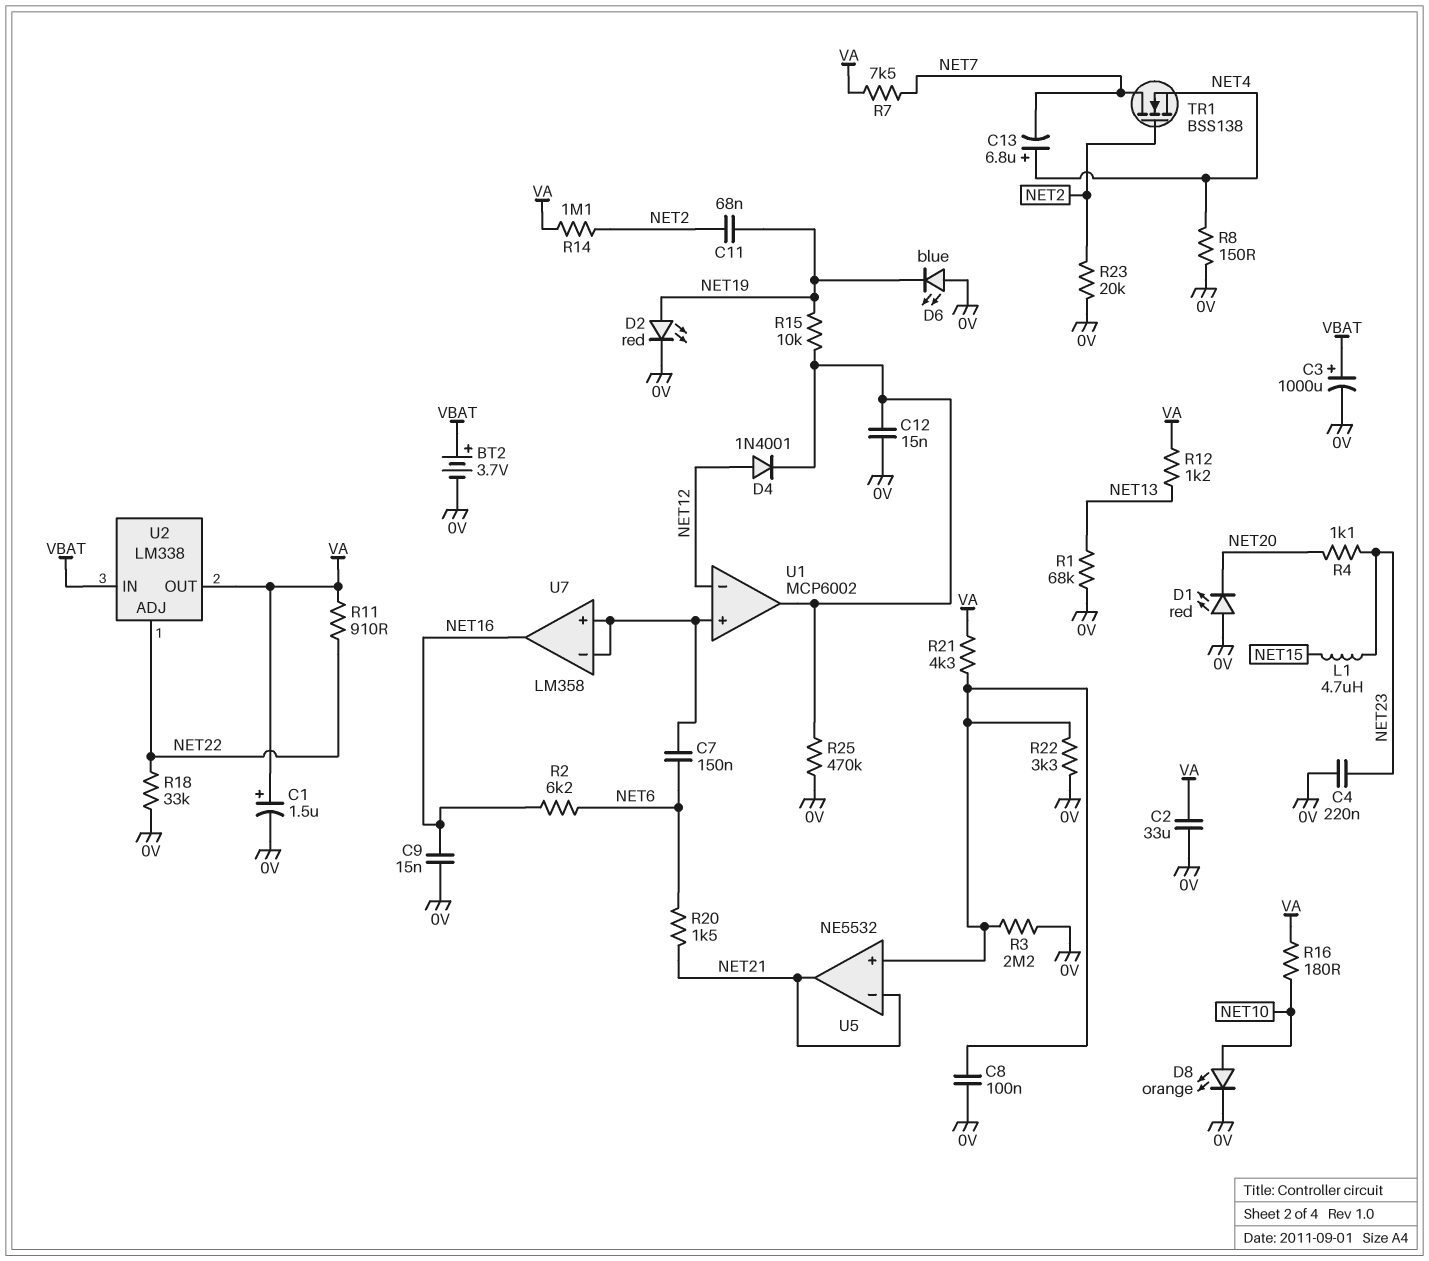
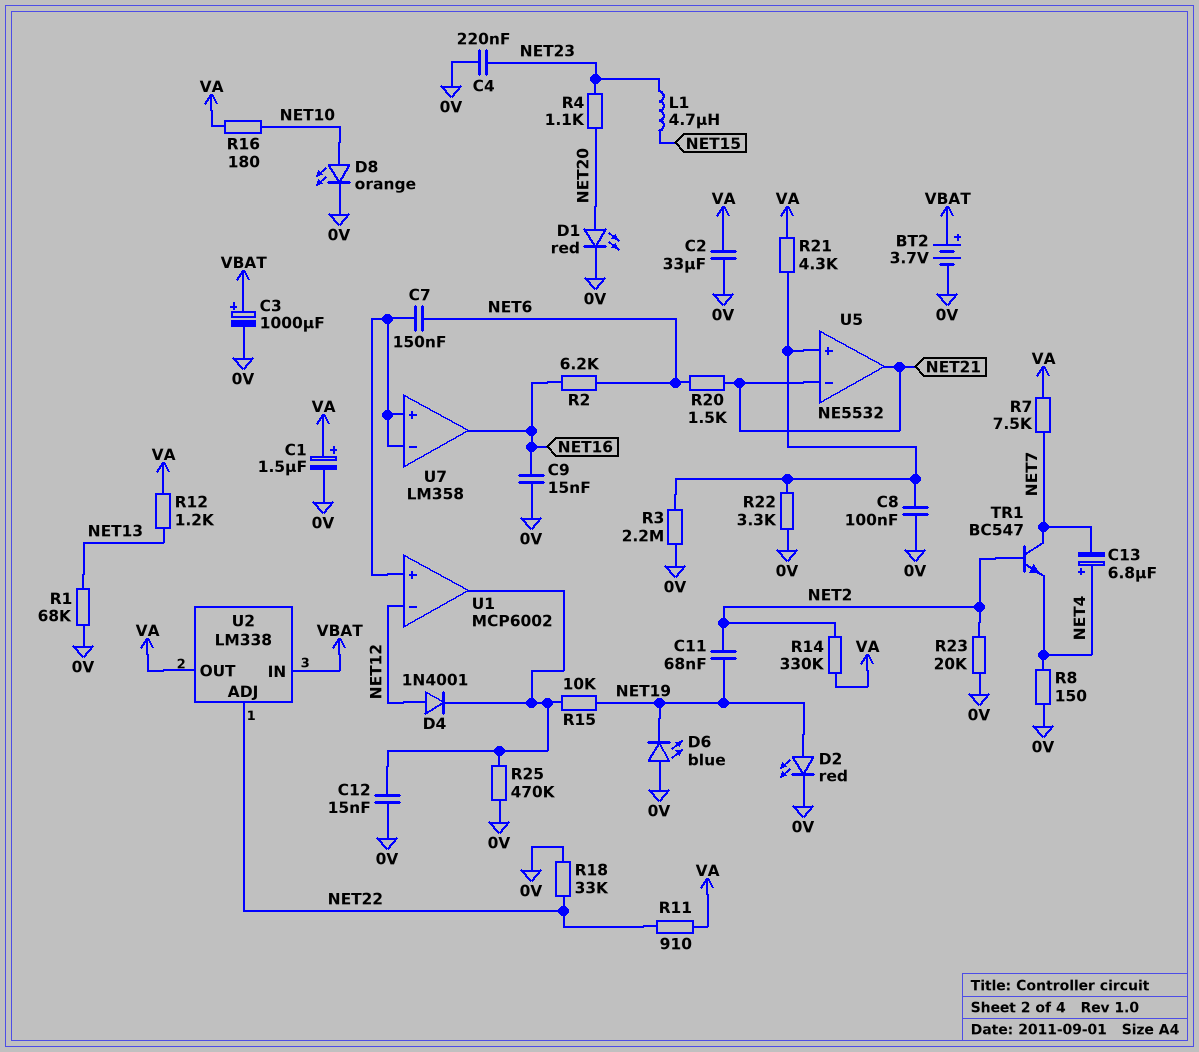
D1: LED red (A 0V, K NET20) -> LED red (A NET20, K 0V)
R14: 1.1M (NET2, VA) -> 330k (NET2, VA)
TR1: NMOS BSS138 (G NET2, D NET7, S NET4) -> NPN BC547 (B NET2, C NET7, E NET4)

